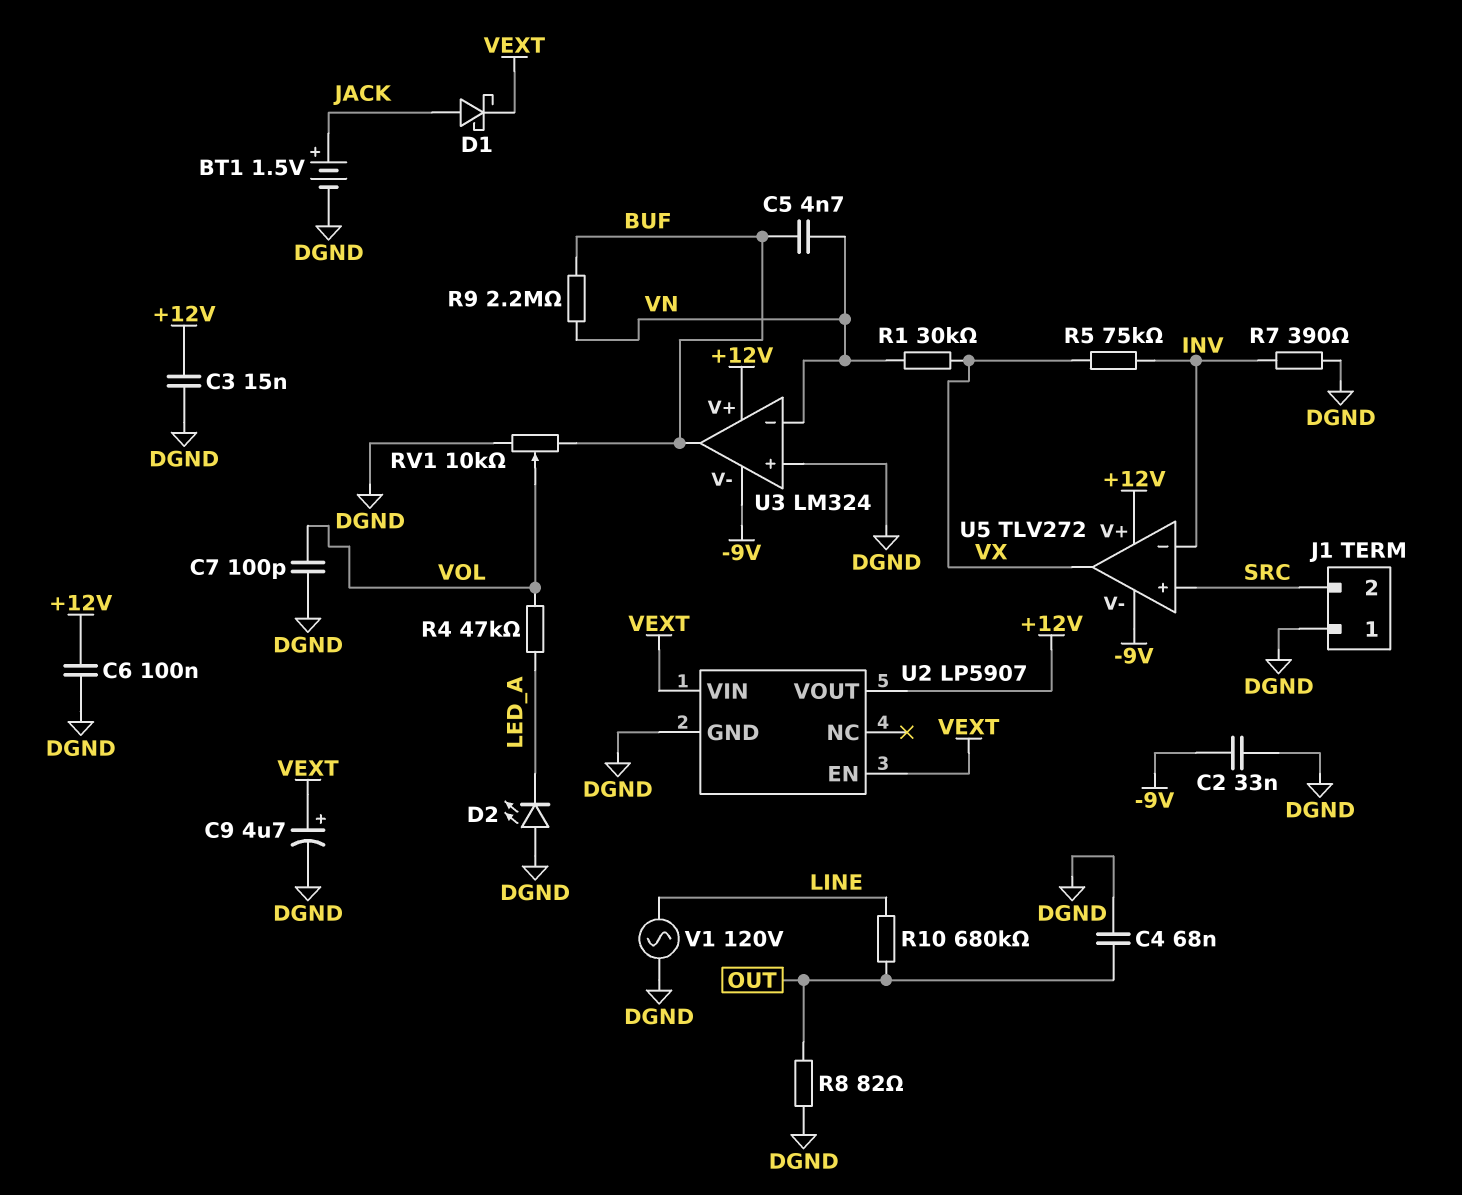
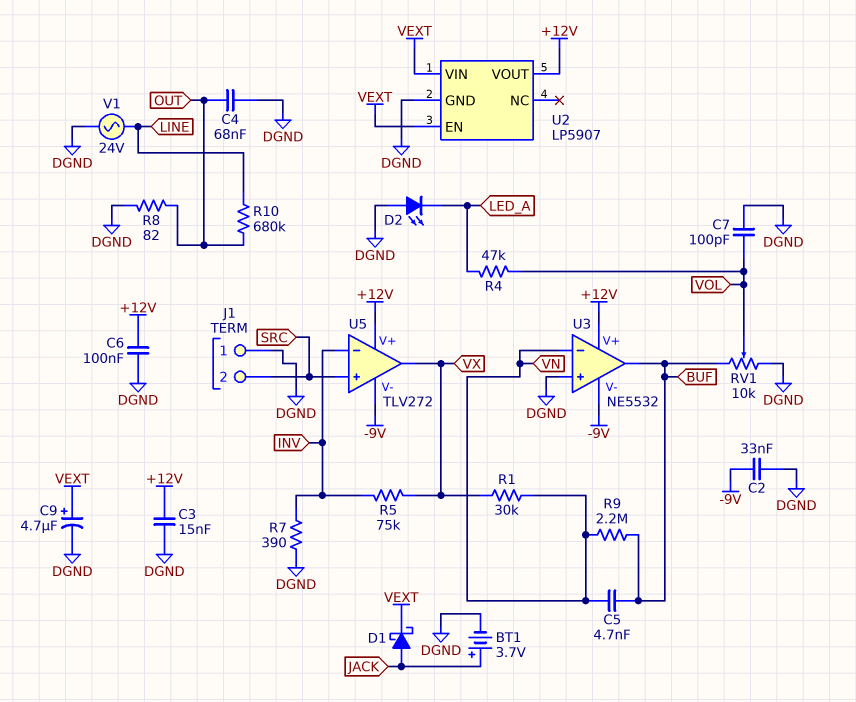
BT1: 1.5V (plus JACK, minus DGND) -> 3.7V (plus JACK, minus DGND)
U3: LM324 -> NE5532
V1: AC 120V (DGND, LINE) -> AC 24V (DGND, LINE)

